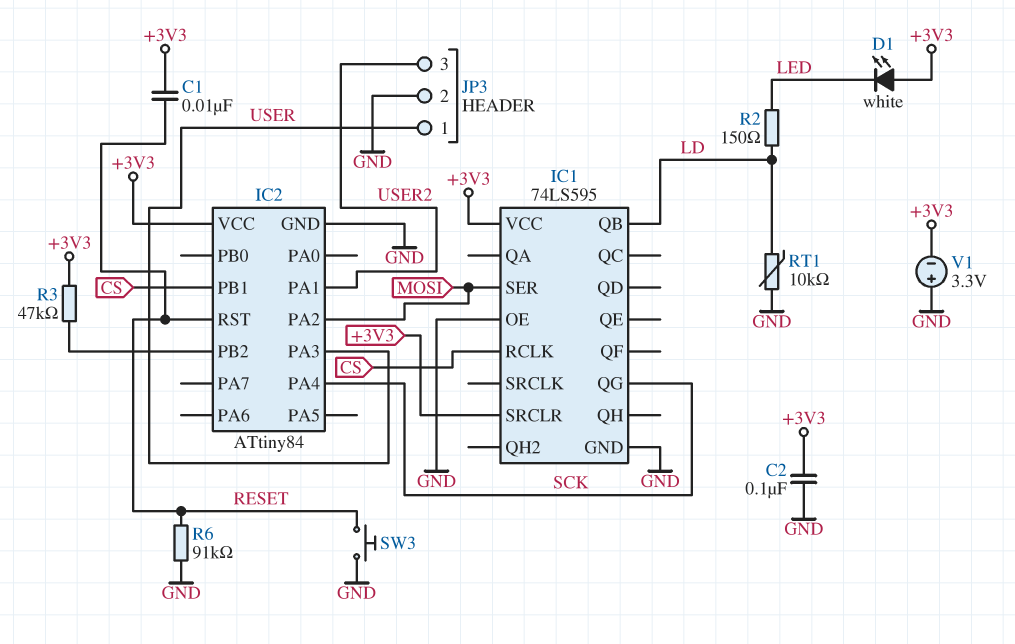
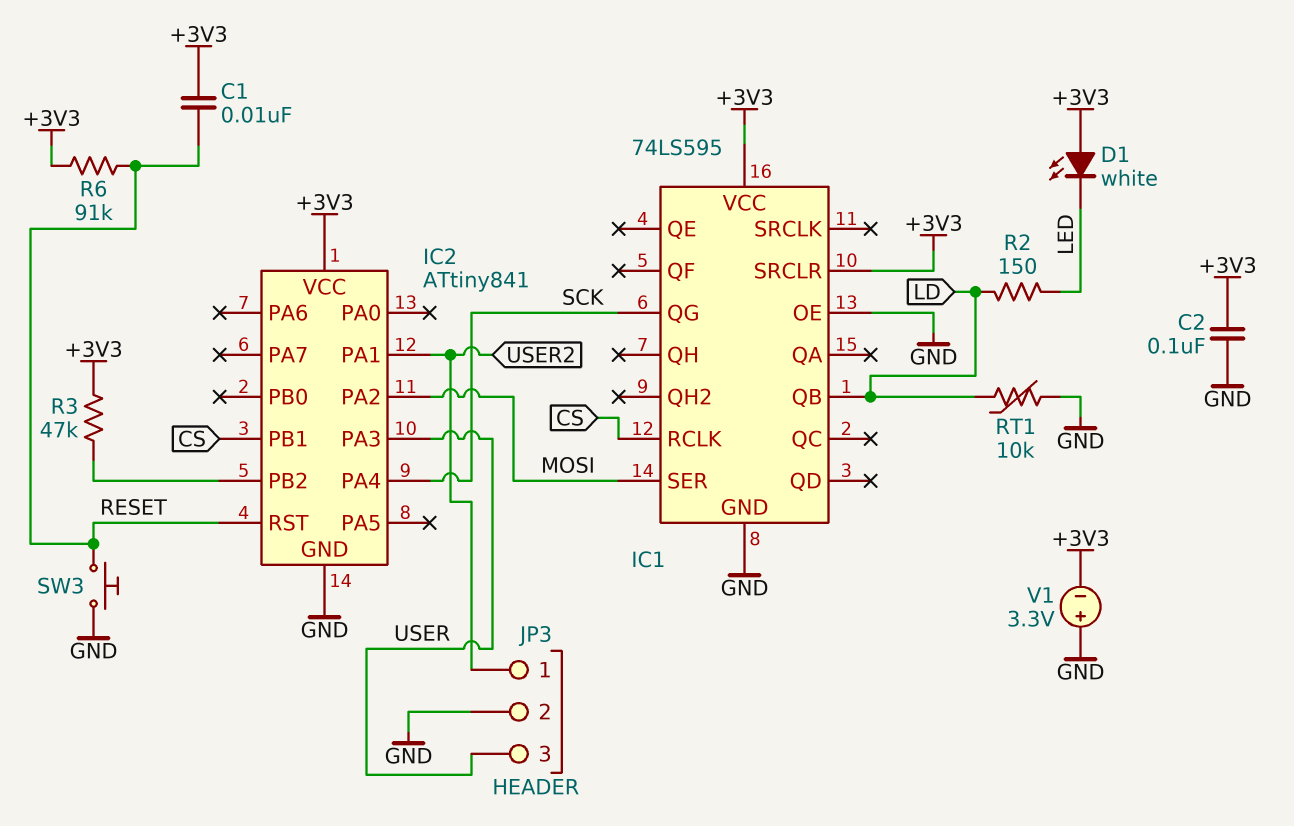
IC2: ATtiny84 -> ATtiny841
JP3 pin 1: USER -> USER2
JP3 pin 3: USER2 -> USER
R6: 91k (GND, RESET) -> 91k (+3V3, RESET)

